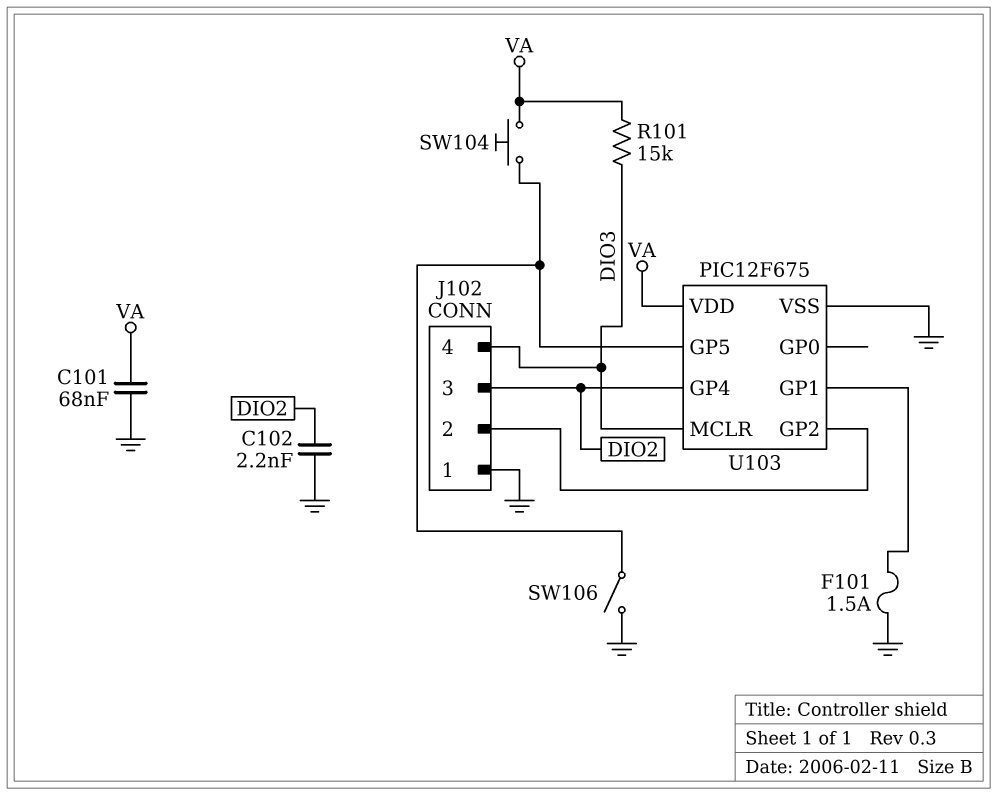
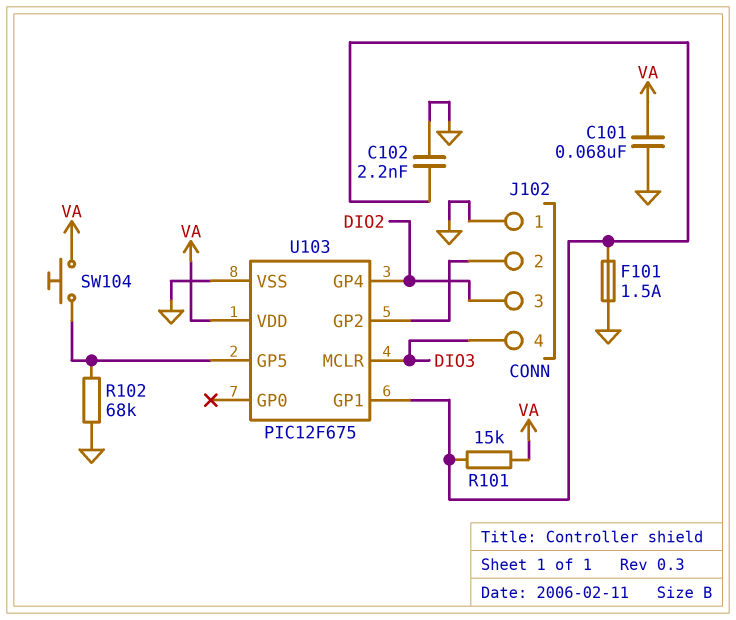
C102: 2.2nF (DIO2, GND) -> 2.2nF (GND, U103/GP1)
R101: 15k (DIO3, VA) -> 15k (U103/GP1, VA)
R102: none -> 68k (GND, U103/GP5)
SW106: switch (GND, U103/GP5) -> none

